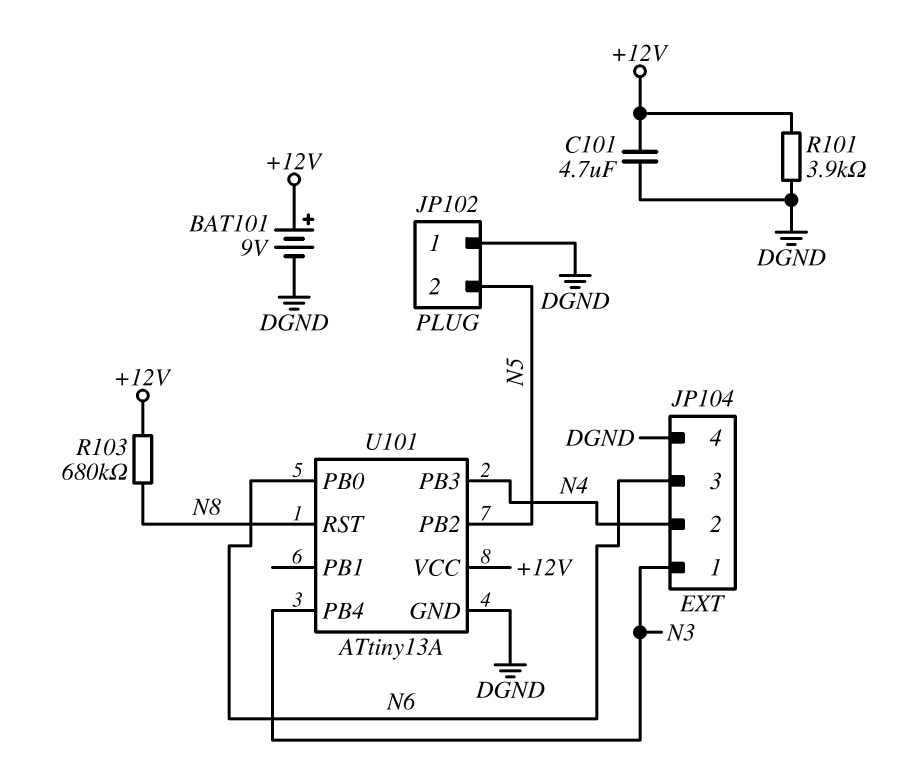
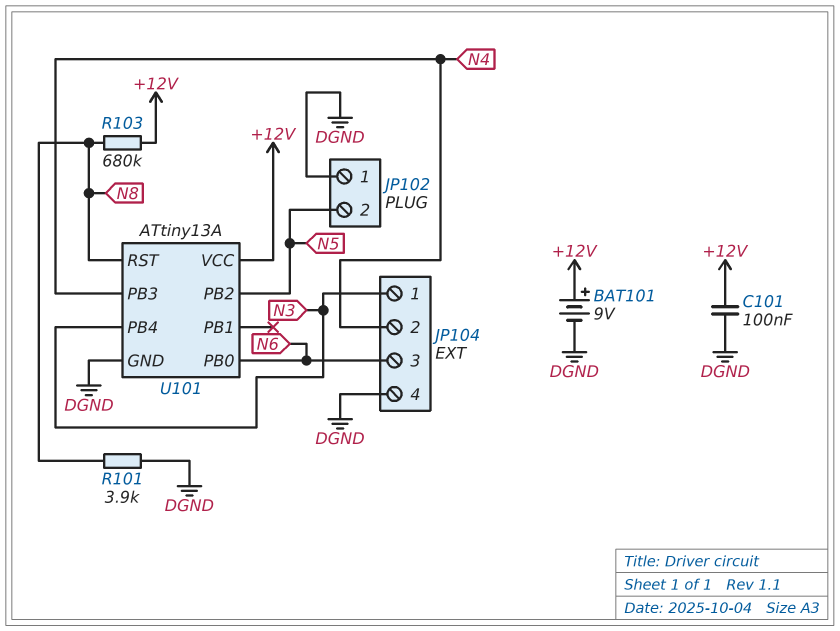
C101: 4.7uF (+12V, DGND) -> 100nF (+12V, DGND)
R101: 3.9k (+12V, DGND) -> 3.9k (DGND, N8)

